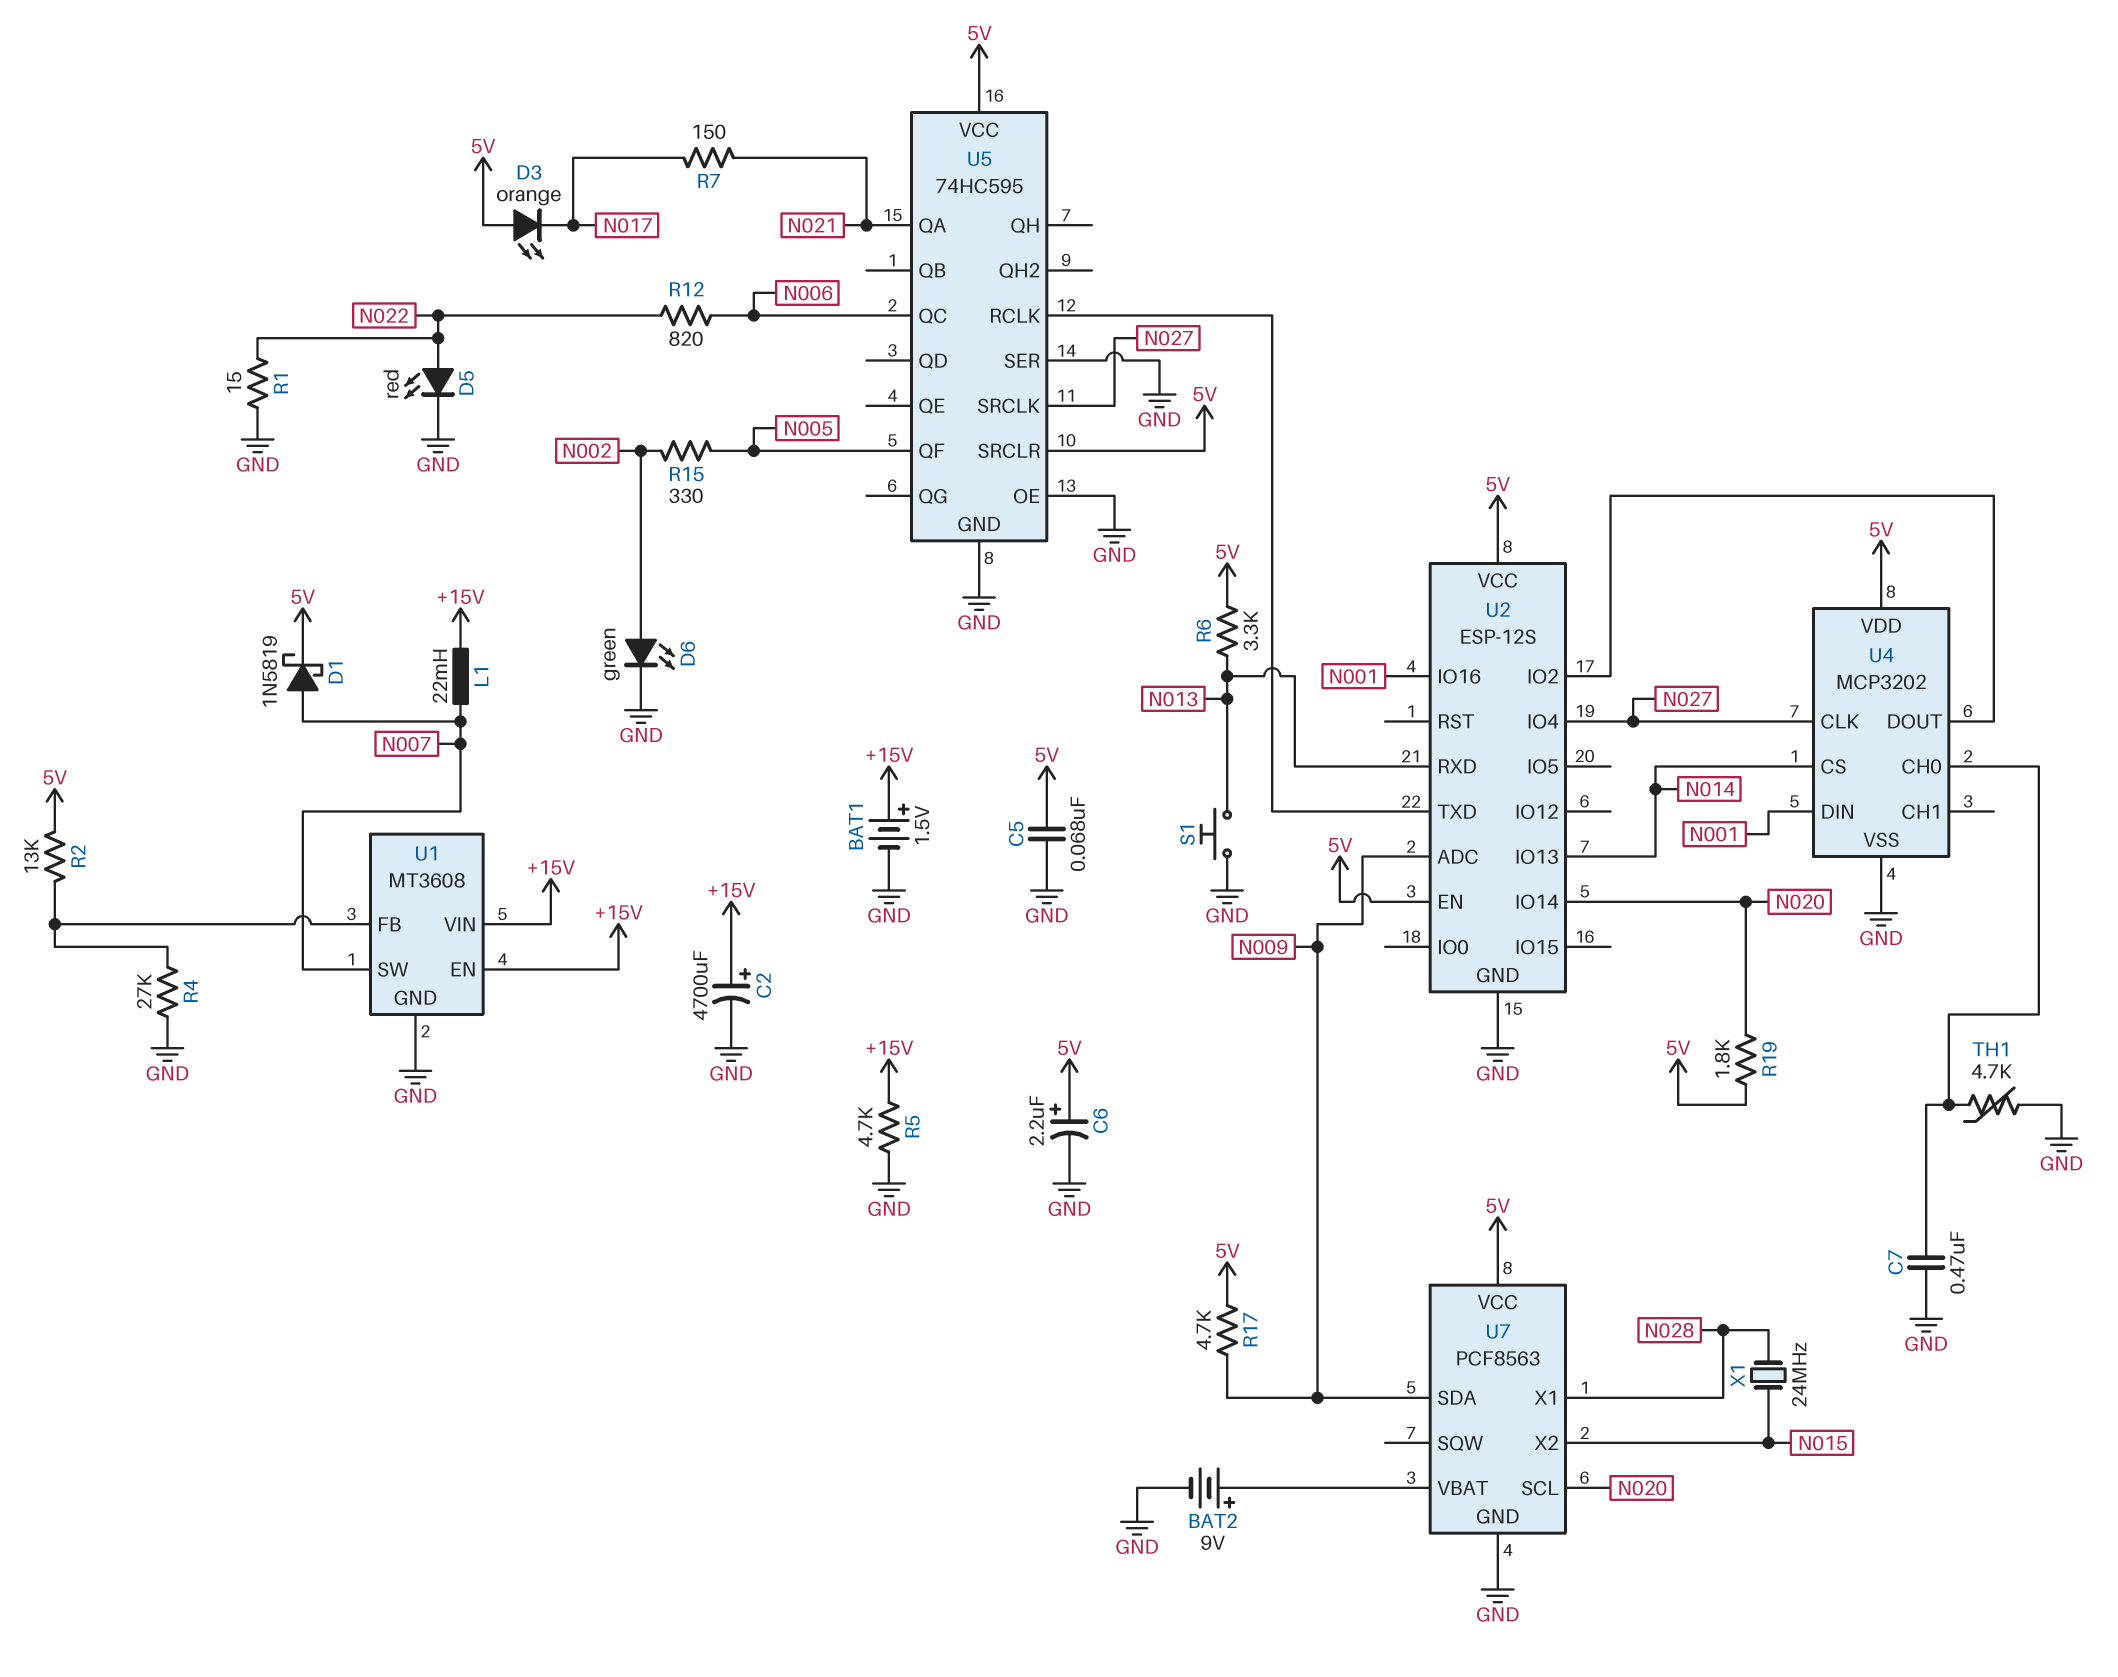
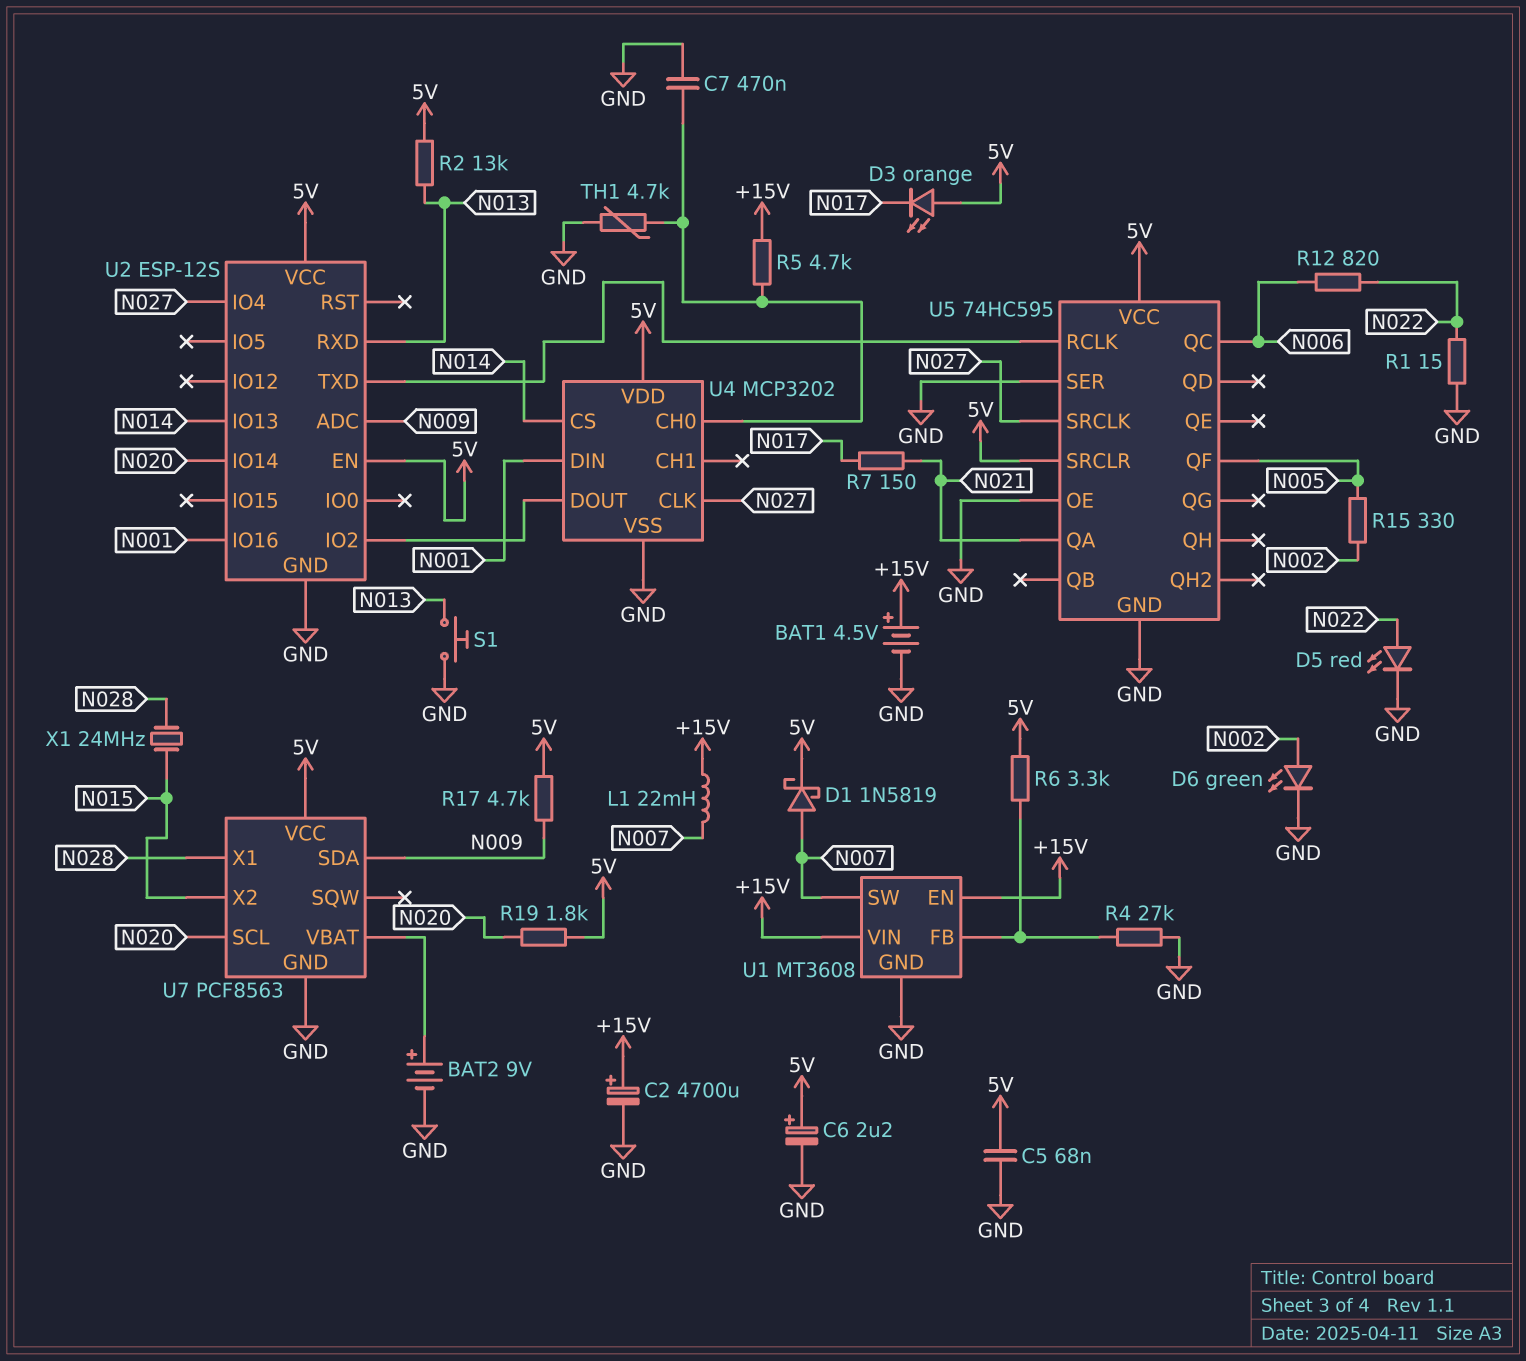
BAT1: 1.5V (plus +15V, minus GND) -> 4.5V (plus +15V, minus GND)
R2: 13k (5V, U1/FB) -> 13k (5V, N013)
R5: 4.7k (+15V, GND) -> 4.7k (+15V, U4/CH0)
R6: 3.3k (5V, N013) -> 3.3k (5V, U1/FB)

